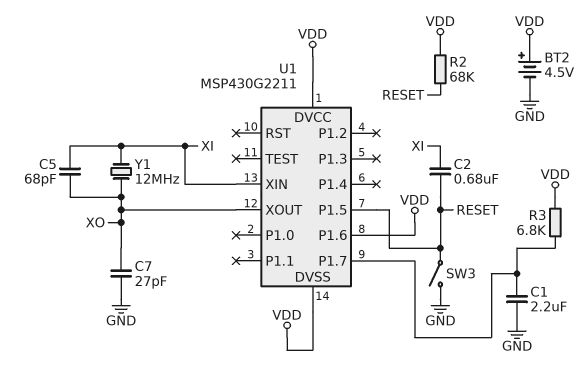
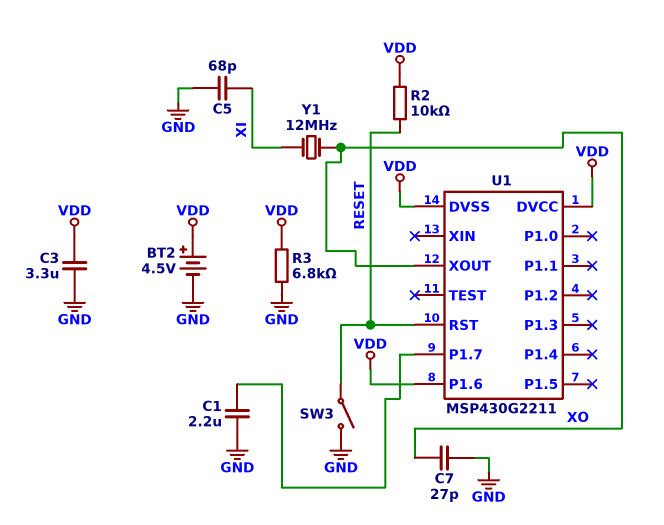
C2: 680nF (RESET, XI) -> none
C3: none -> 3.3uF (GND, VDD)
C5: 68pF (XI, XO) -> 68pF (GND, XI)
R2: 68k (RESET, VDD) -> 10k (RESET, VDD)
R3: 6.8k (U1/P1.7, VDD) -> 6.8k (GND, VDD)
U1 pin P1.5: RESET -> none
U1 pin RST: none -> RESET
U1 pin XIN: XI -> none

